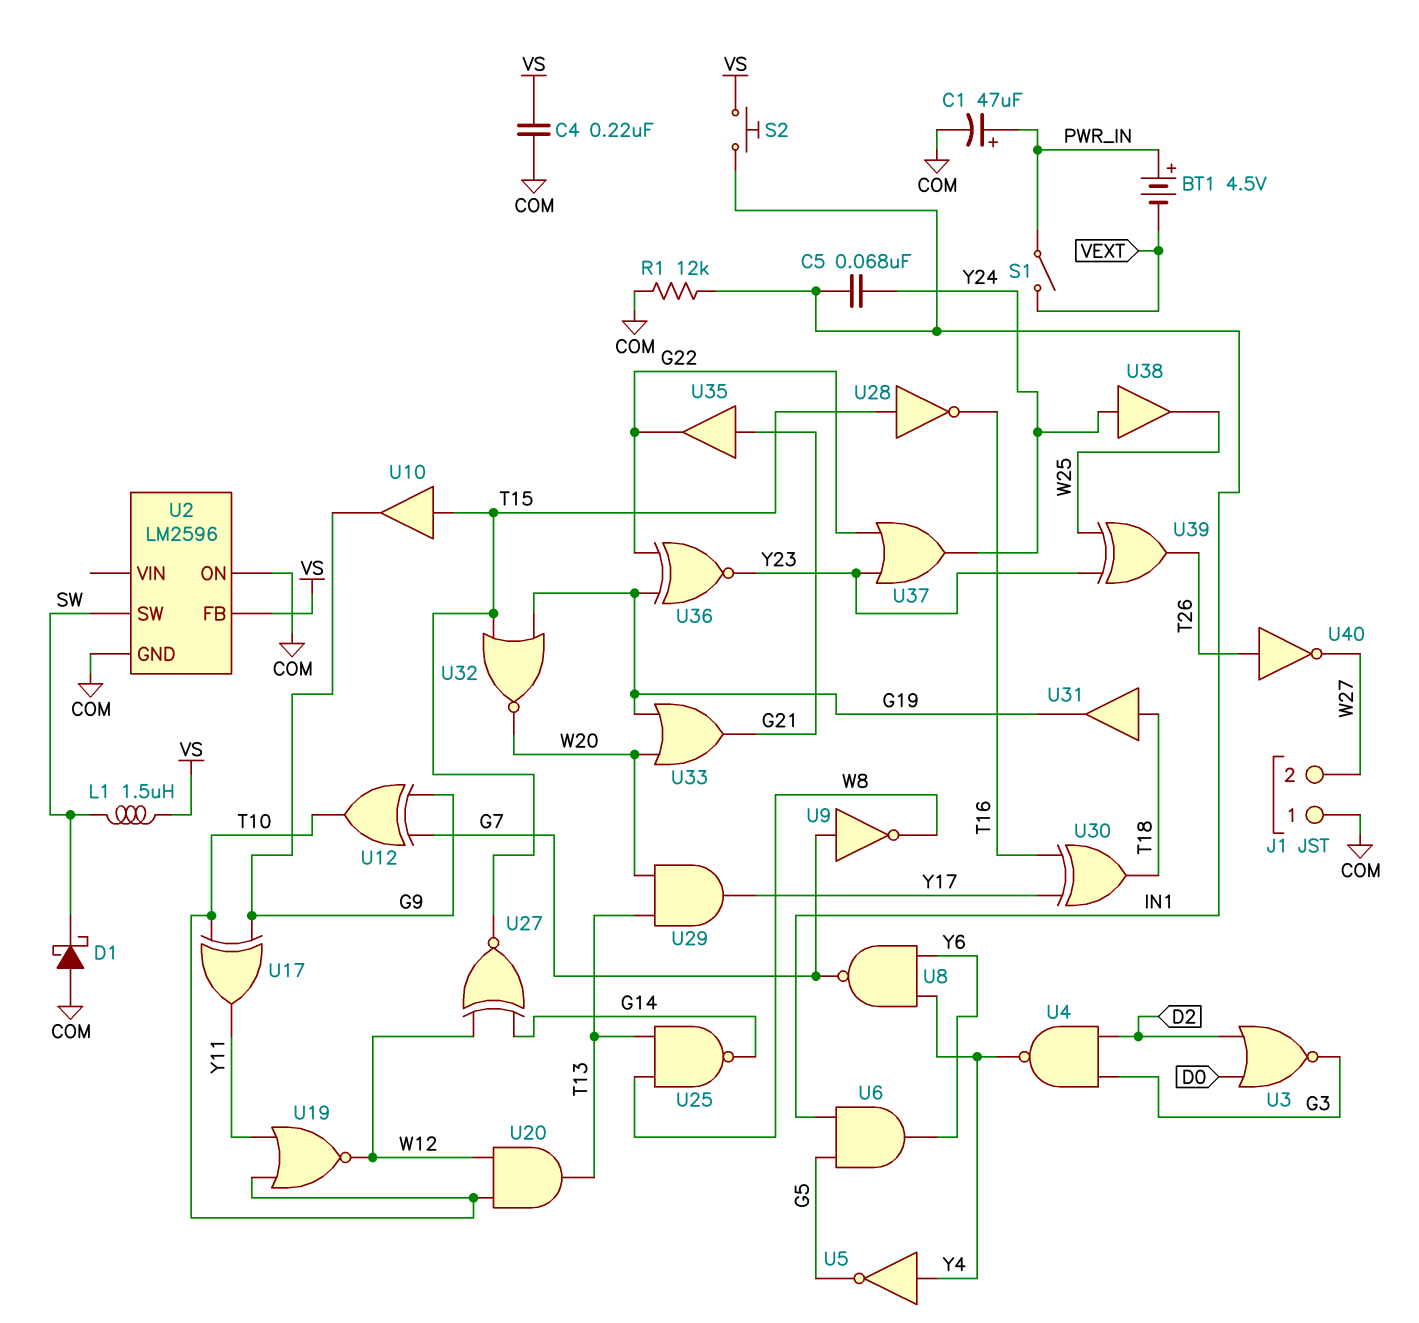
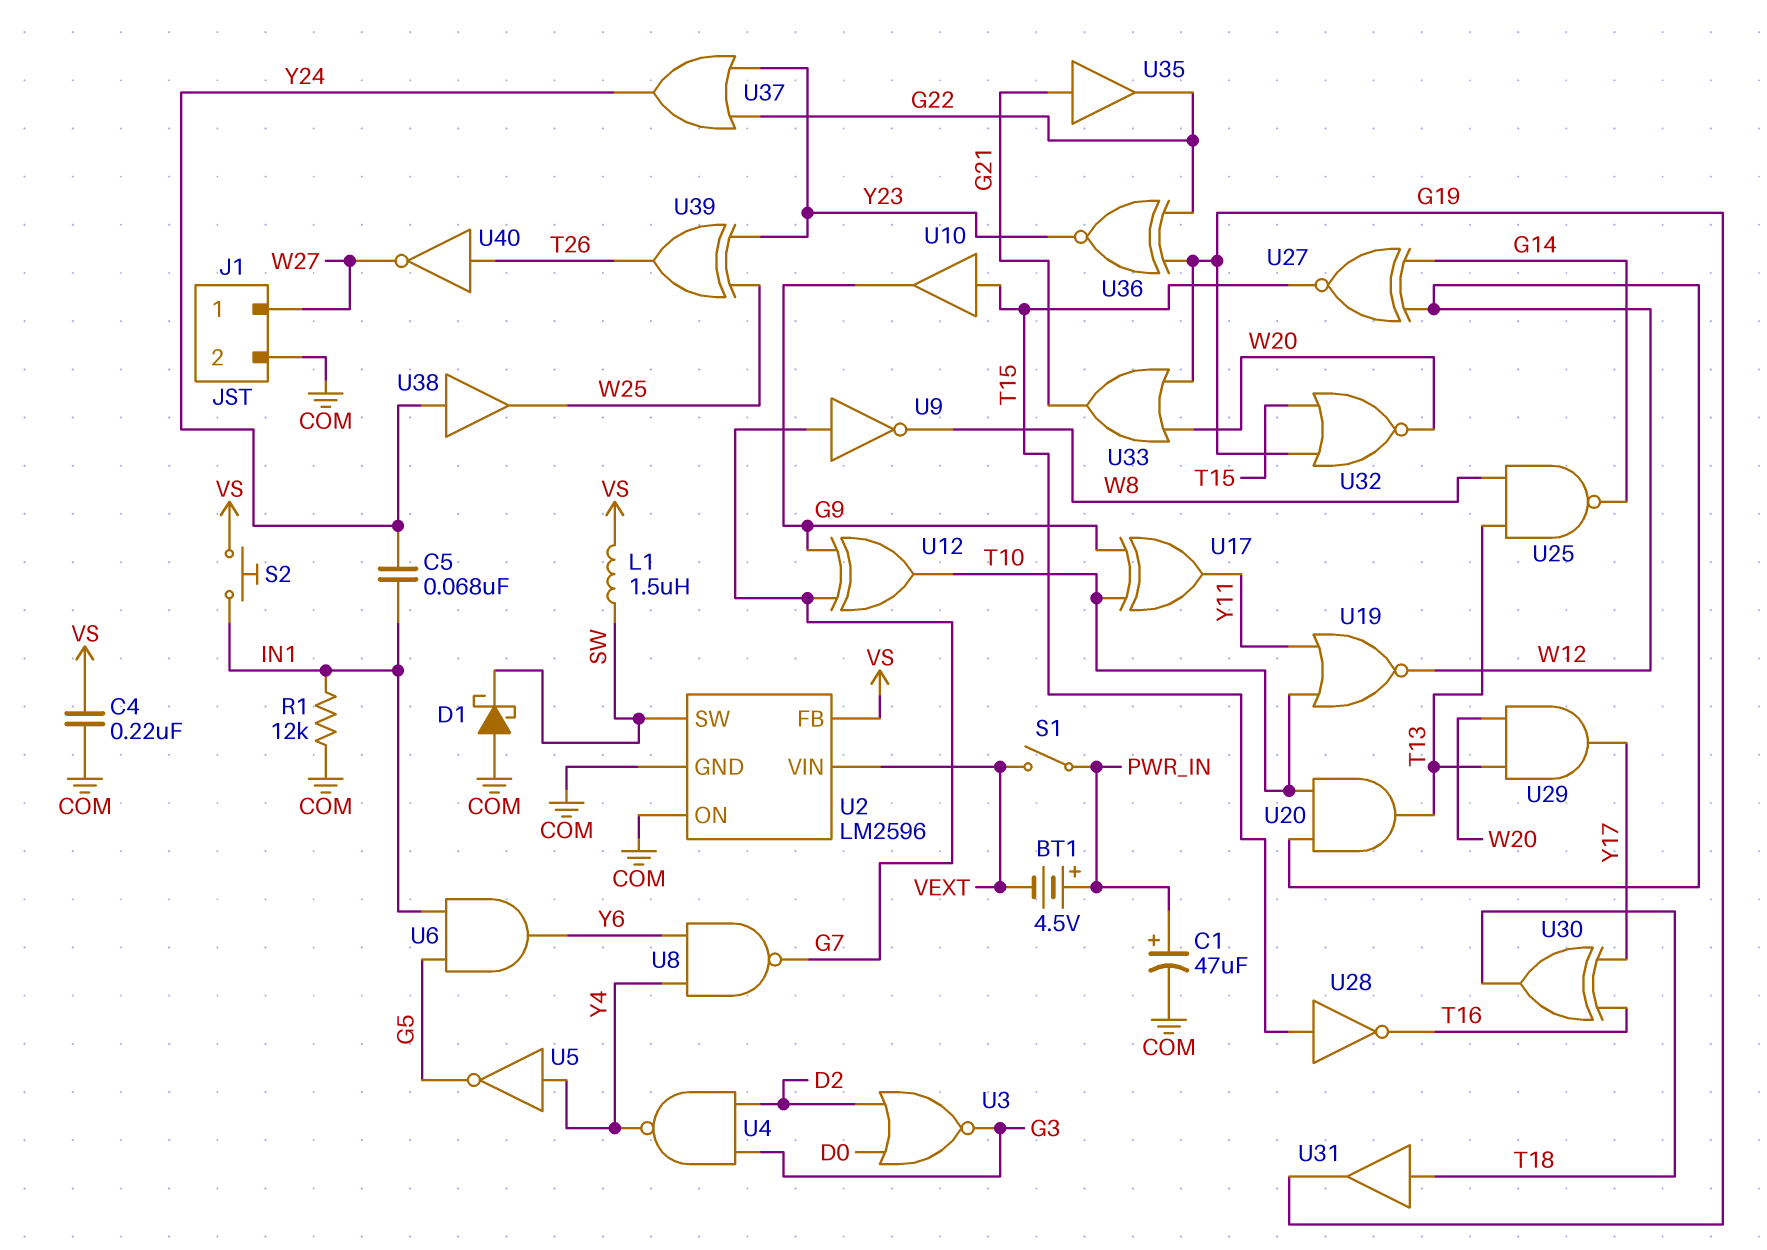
J1 pin 1: COM -> W27
J1 pin 2: W27 -> COM
U2 pin VIN: none -> VEXT

